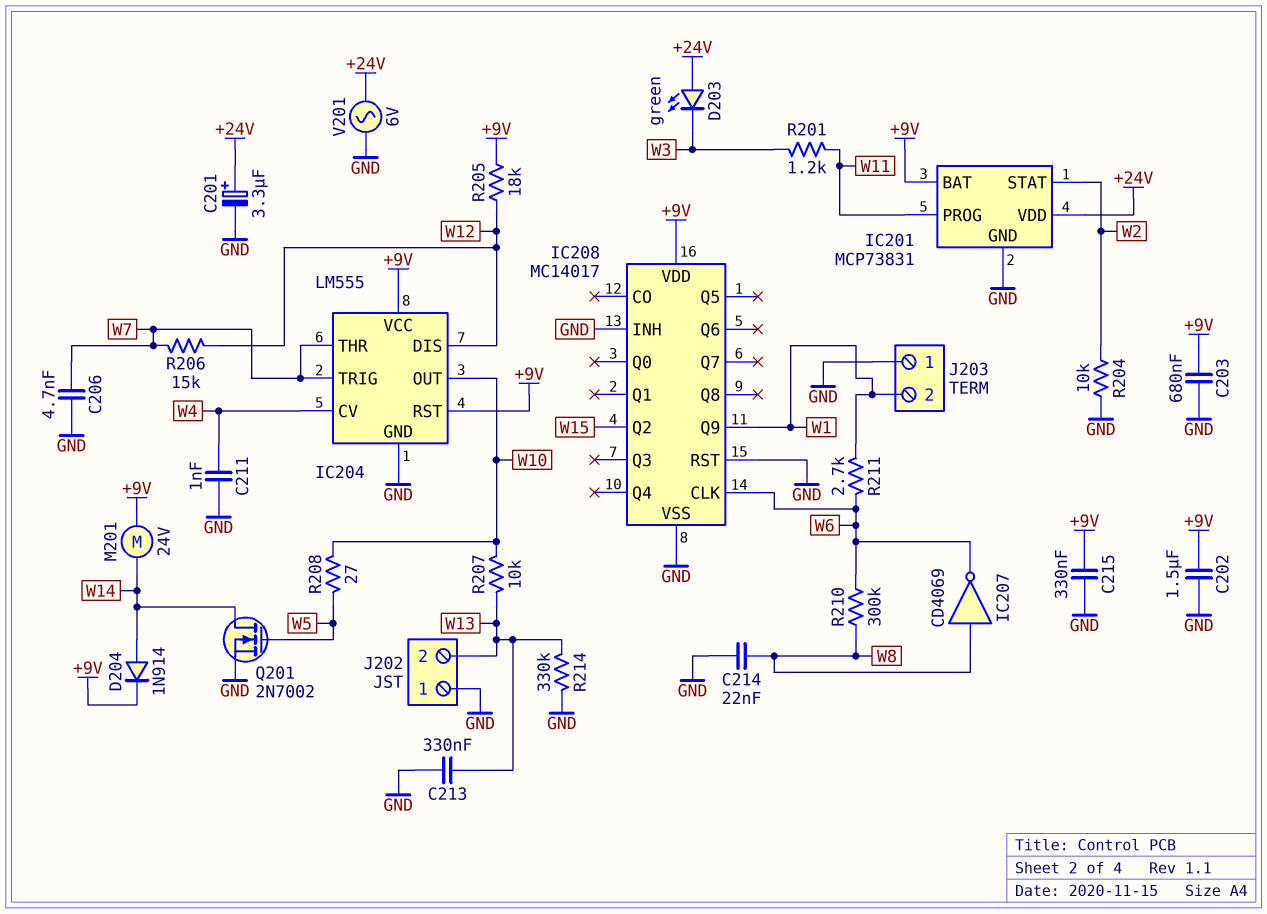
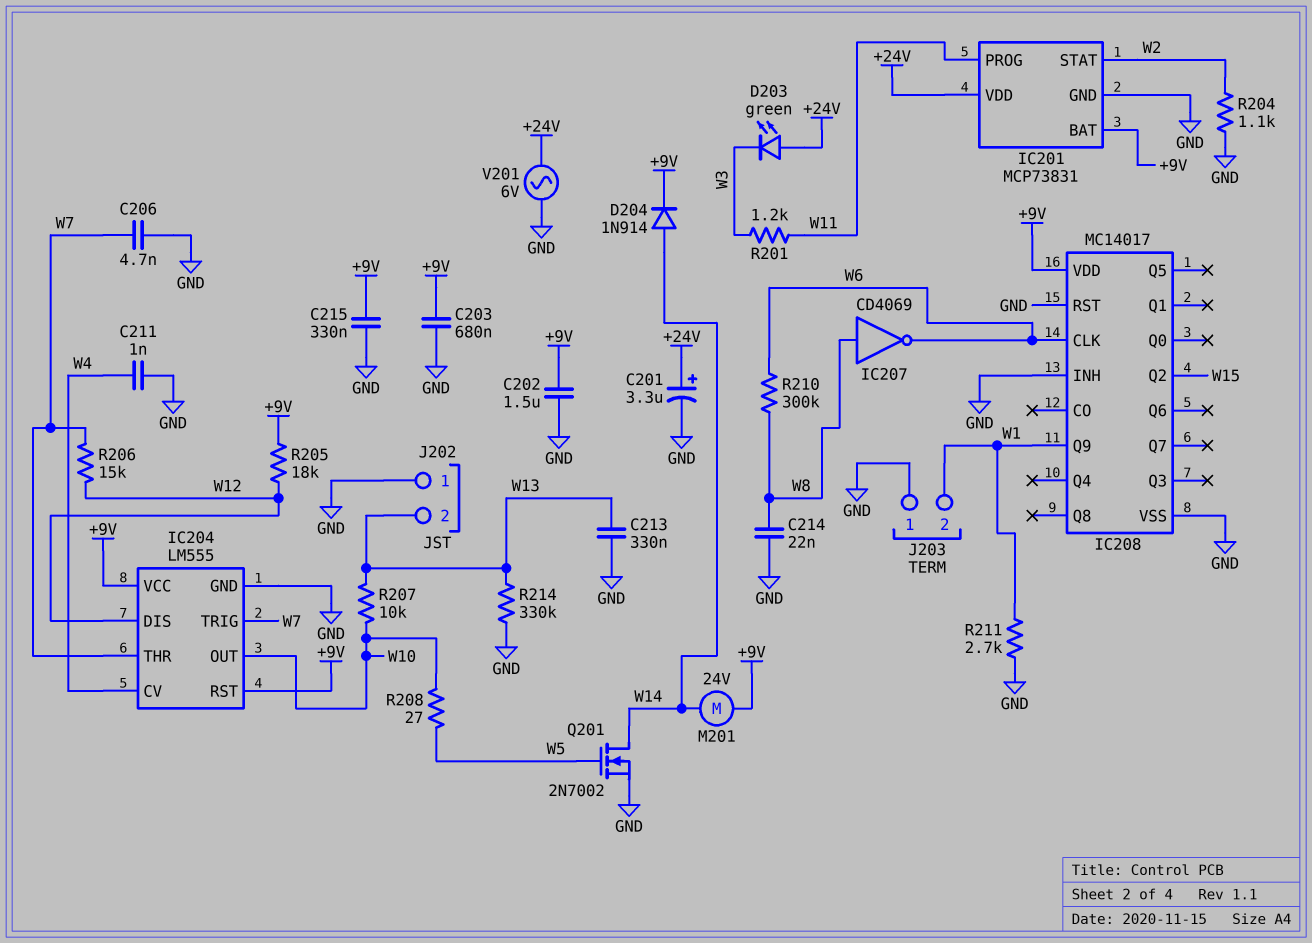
R204: 10k (GND, W2) -> 1.1k (GND, W2)
R211: 2.7k (W1, W6) -> 2.7k (GND, W1)

